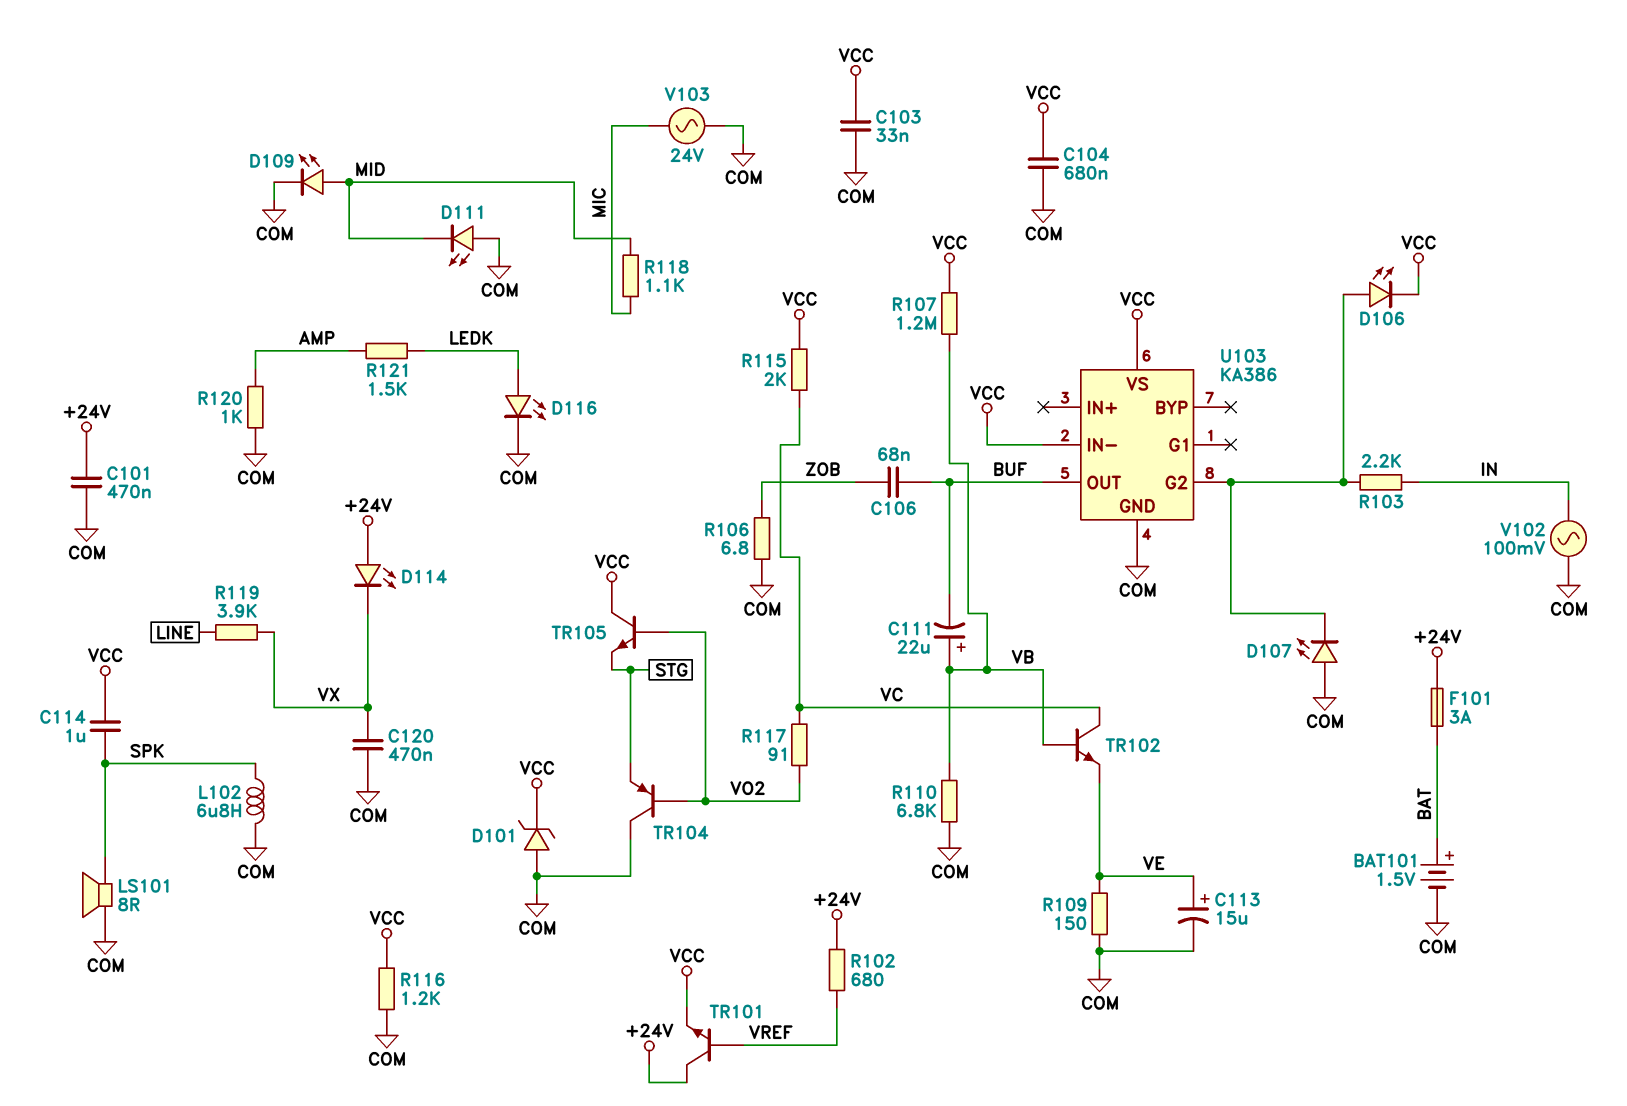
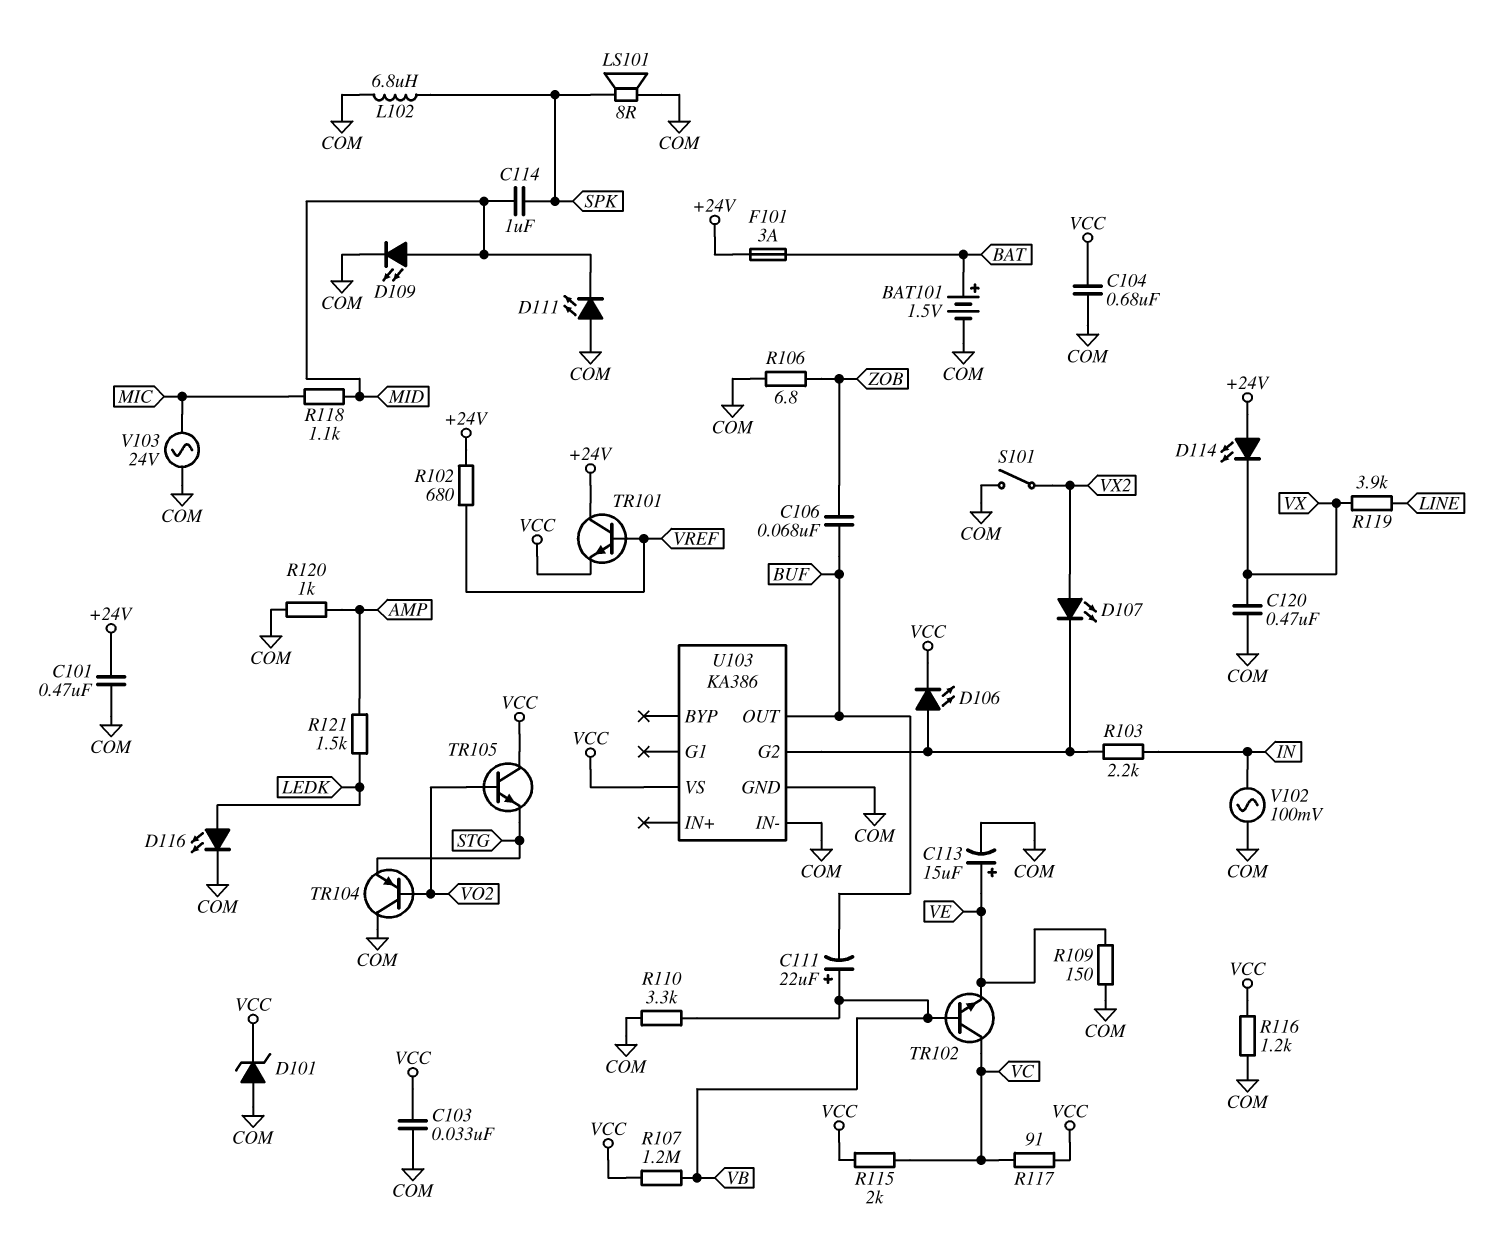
C114: 1uF (SPK, VCC) -> 1uF (MID, SPK)
D107: LED (A COM, K U103/G2) -> LED (A VX2, K U103/G2)
R110: 6.8k (COM, VB) -> 3.3k (COM, VB)
R117: 91 (VC, VO2) -> 91 (VC, VCC)
S101: none -> switch (COM, VX2)
U103 pin IN-: VCC -> COM

